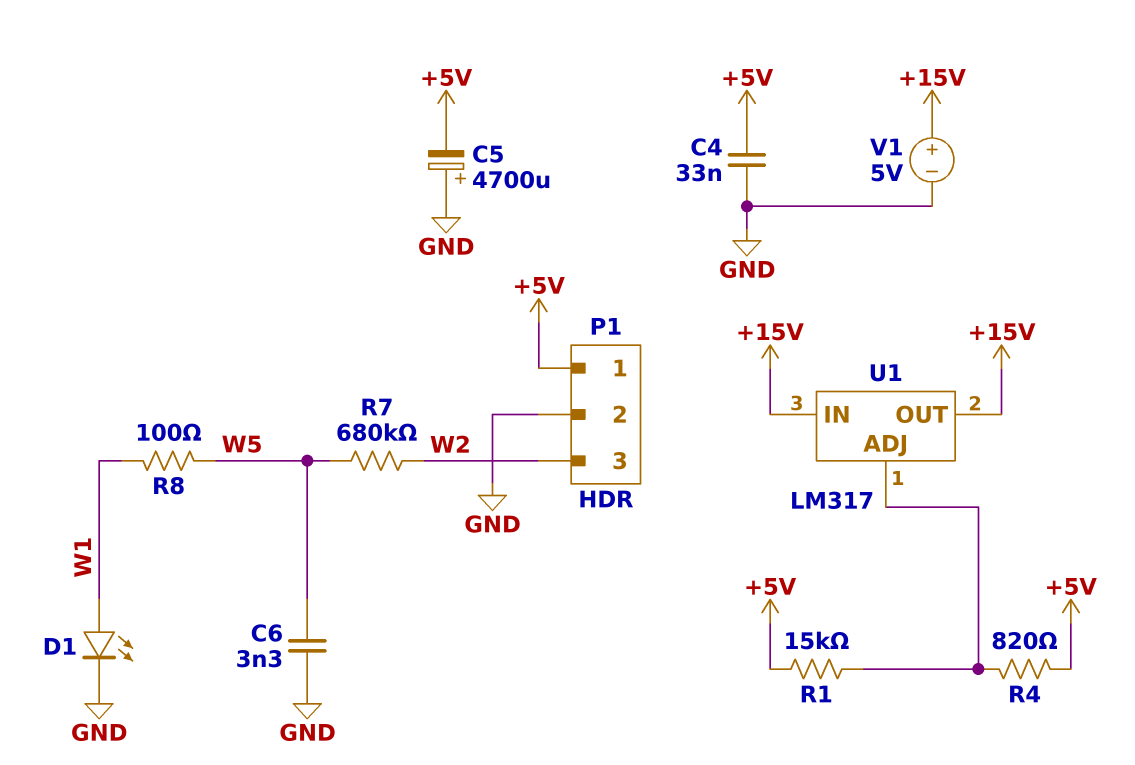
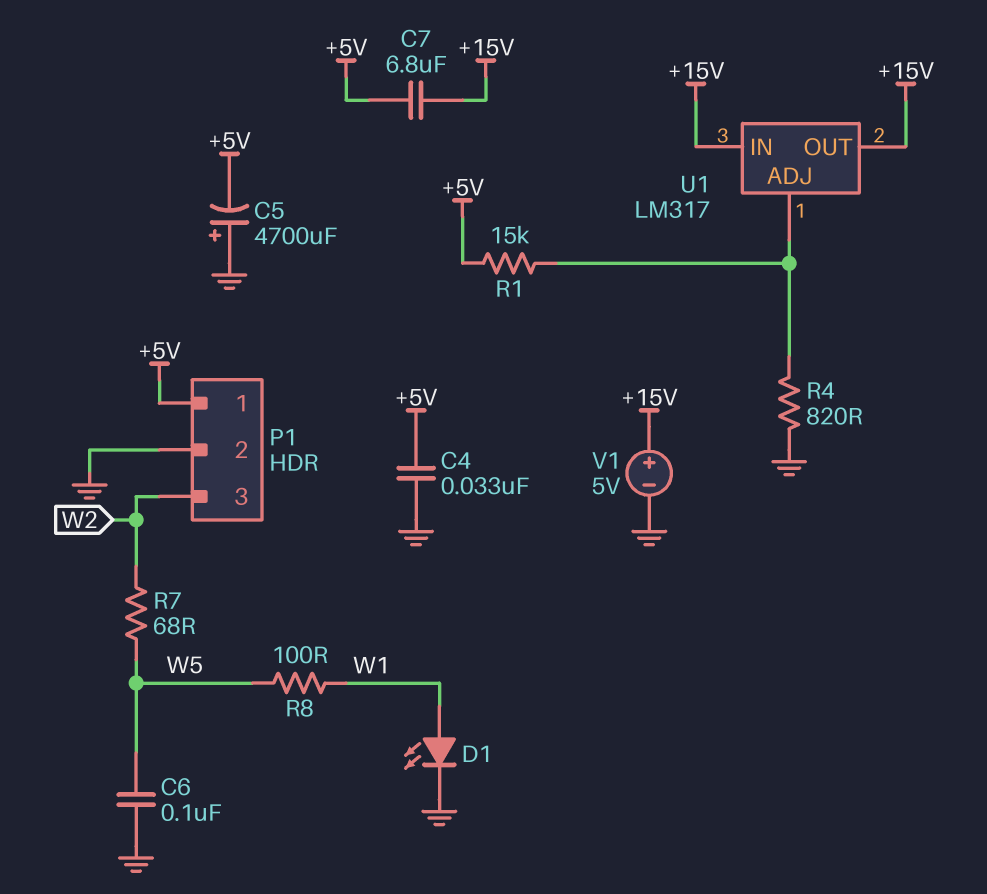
C6: 3.3nF (GND, W5) -> 100nF (GND, W5)
C7: none -> 6.8uF (+5V, +15V)
R4: 820 (+5V, U1/ADJ) -> 820 (GND, U1/ADJ)
R7: 680k (W2, W5) -> 68 (W2, W5)

